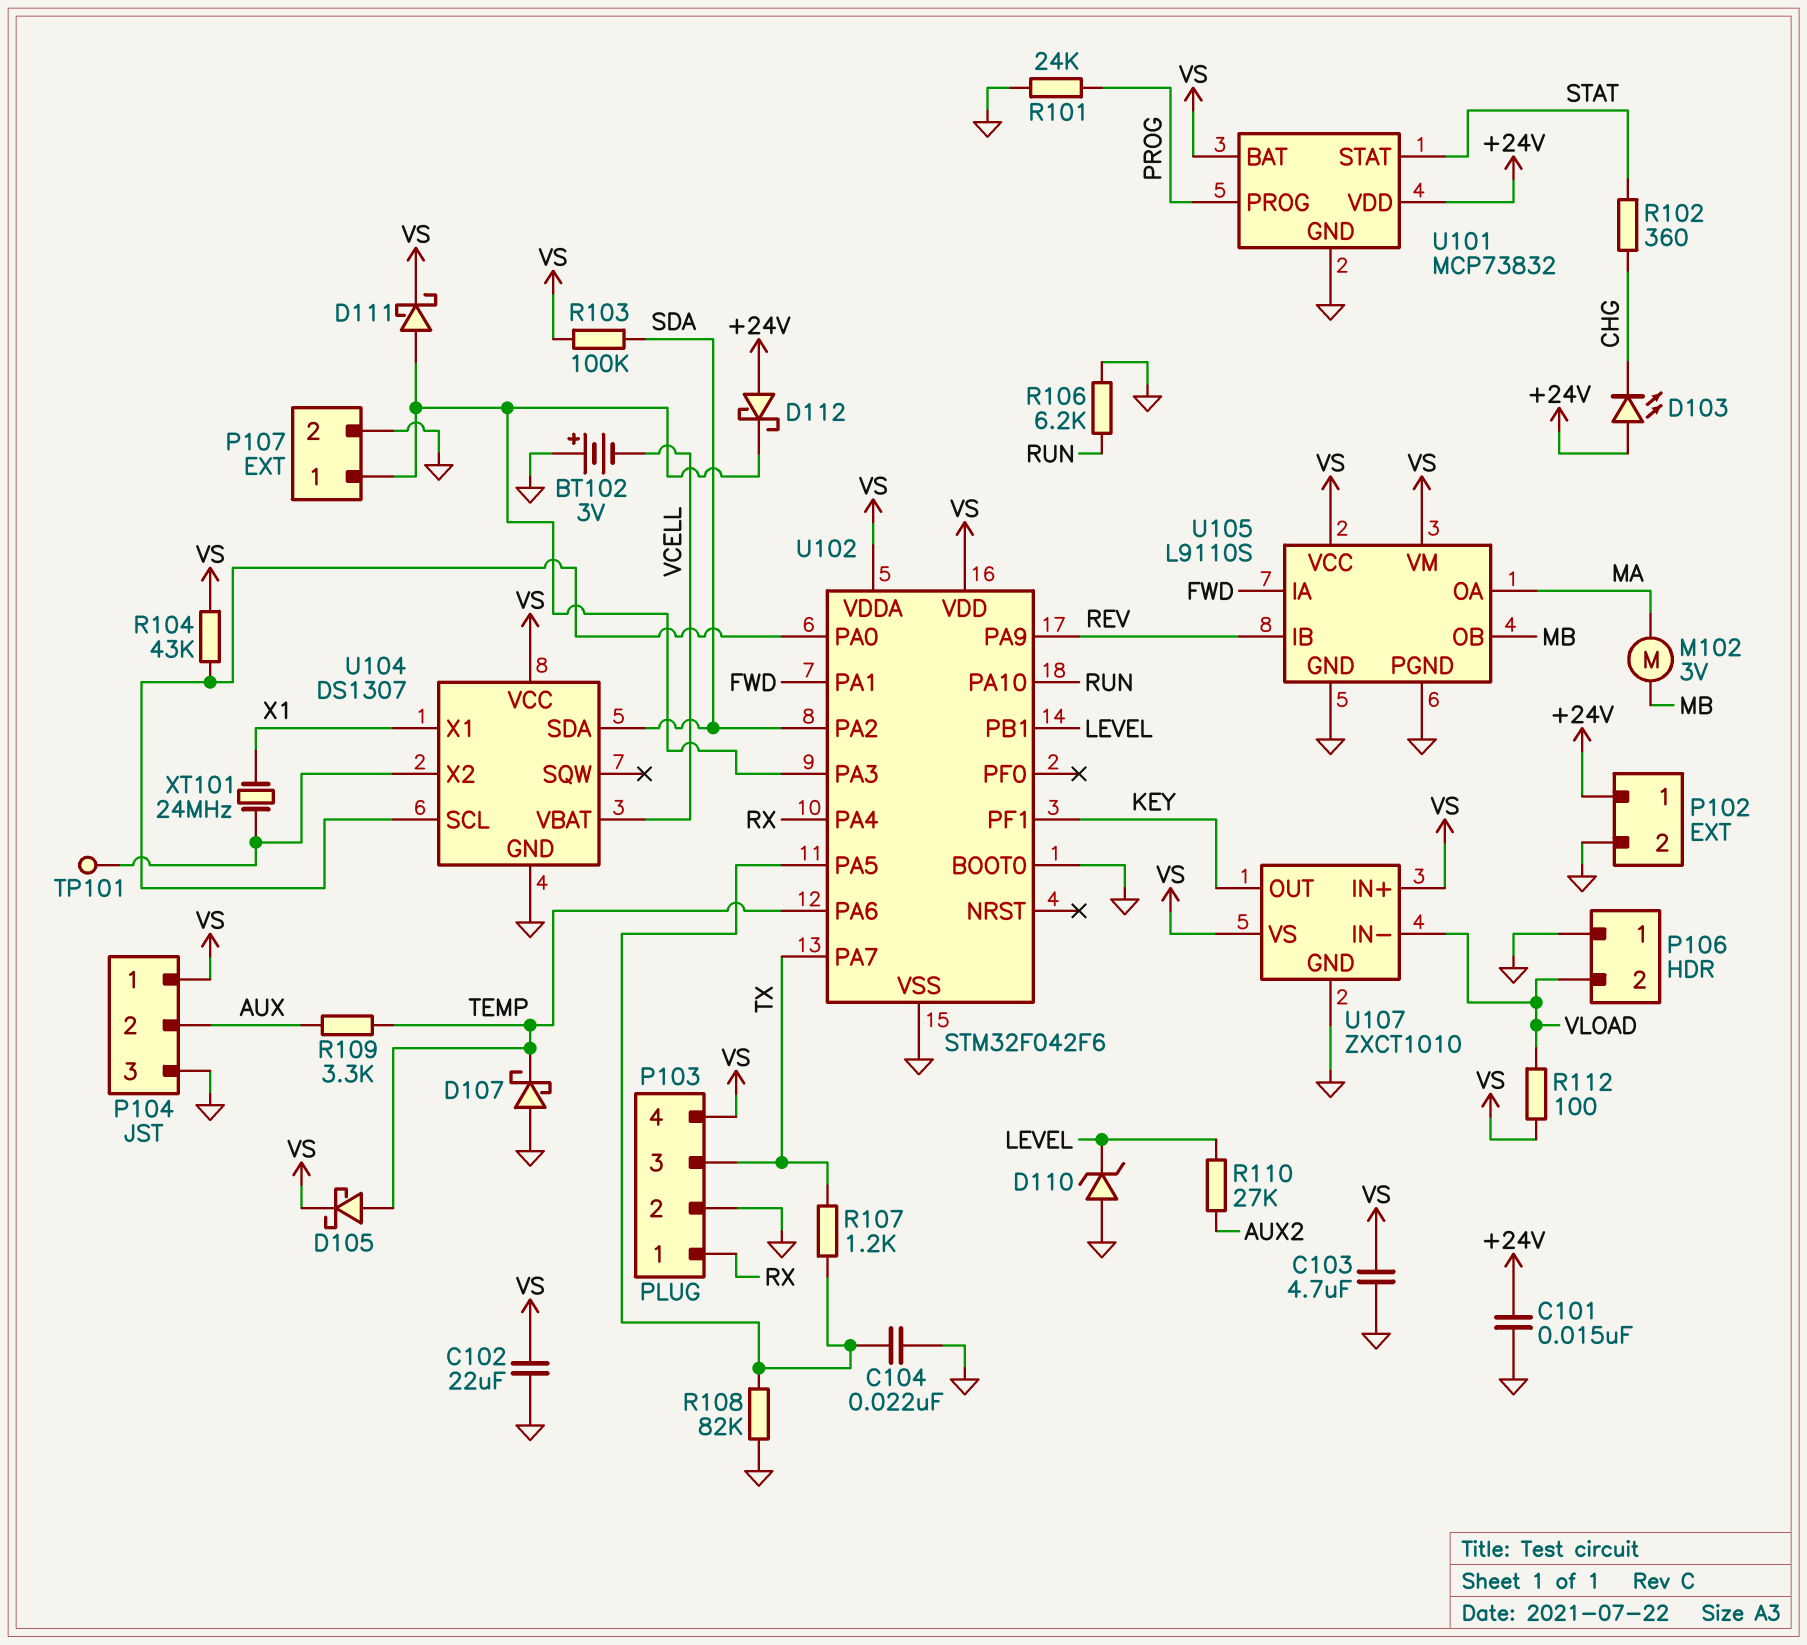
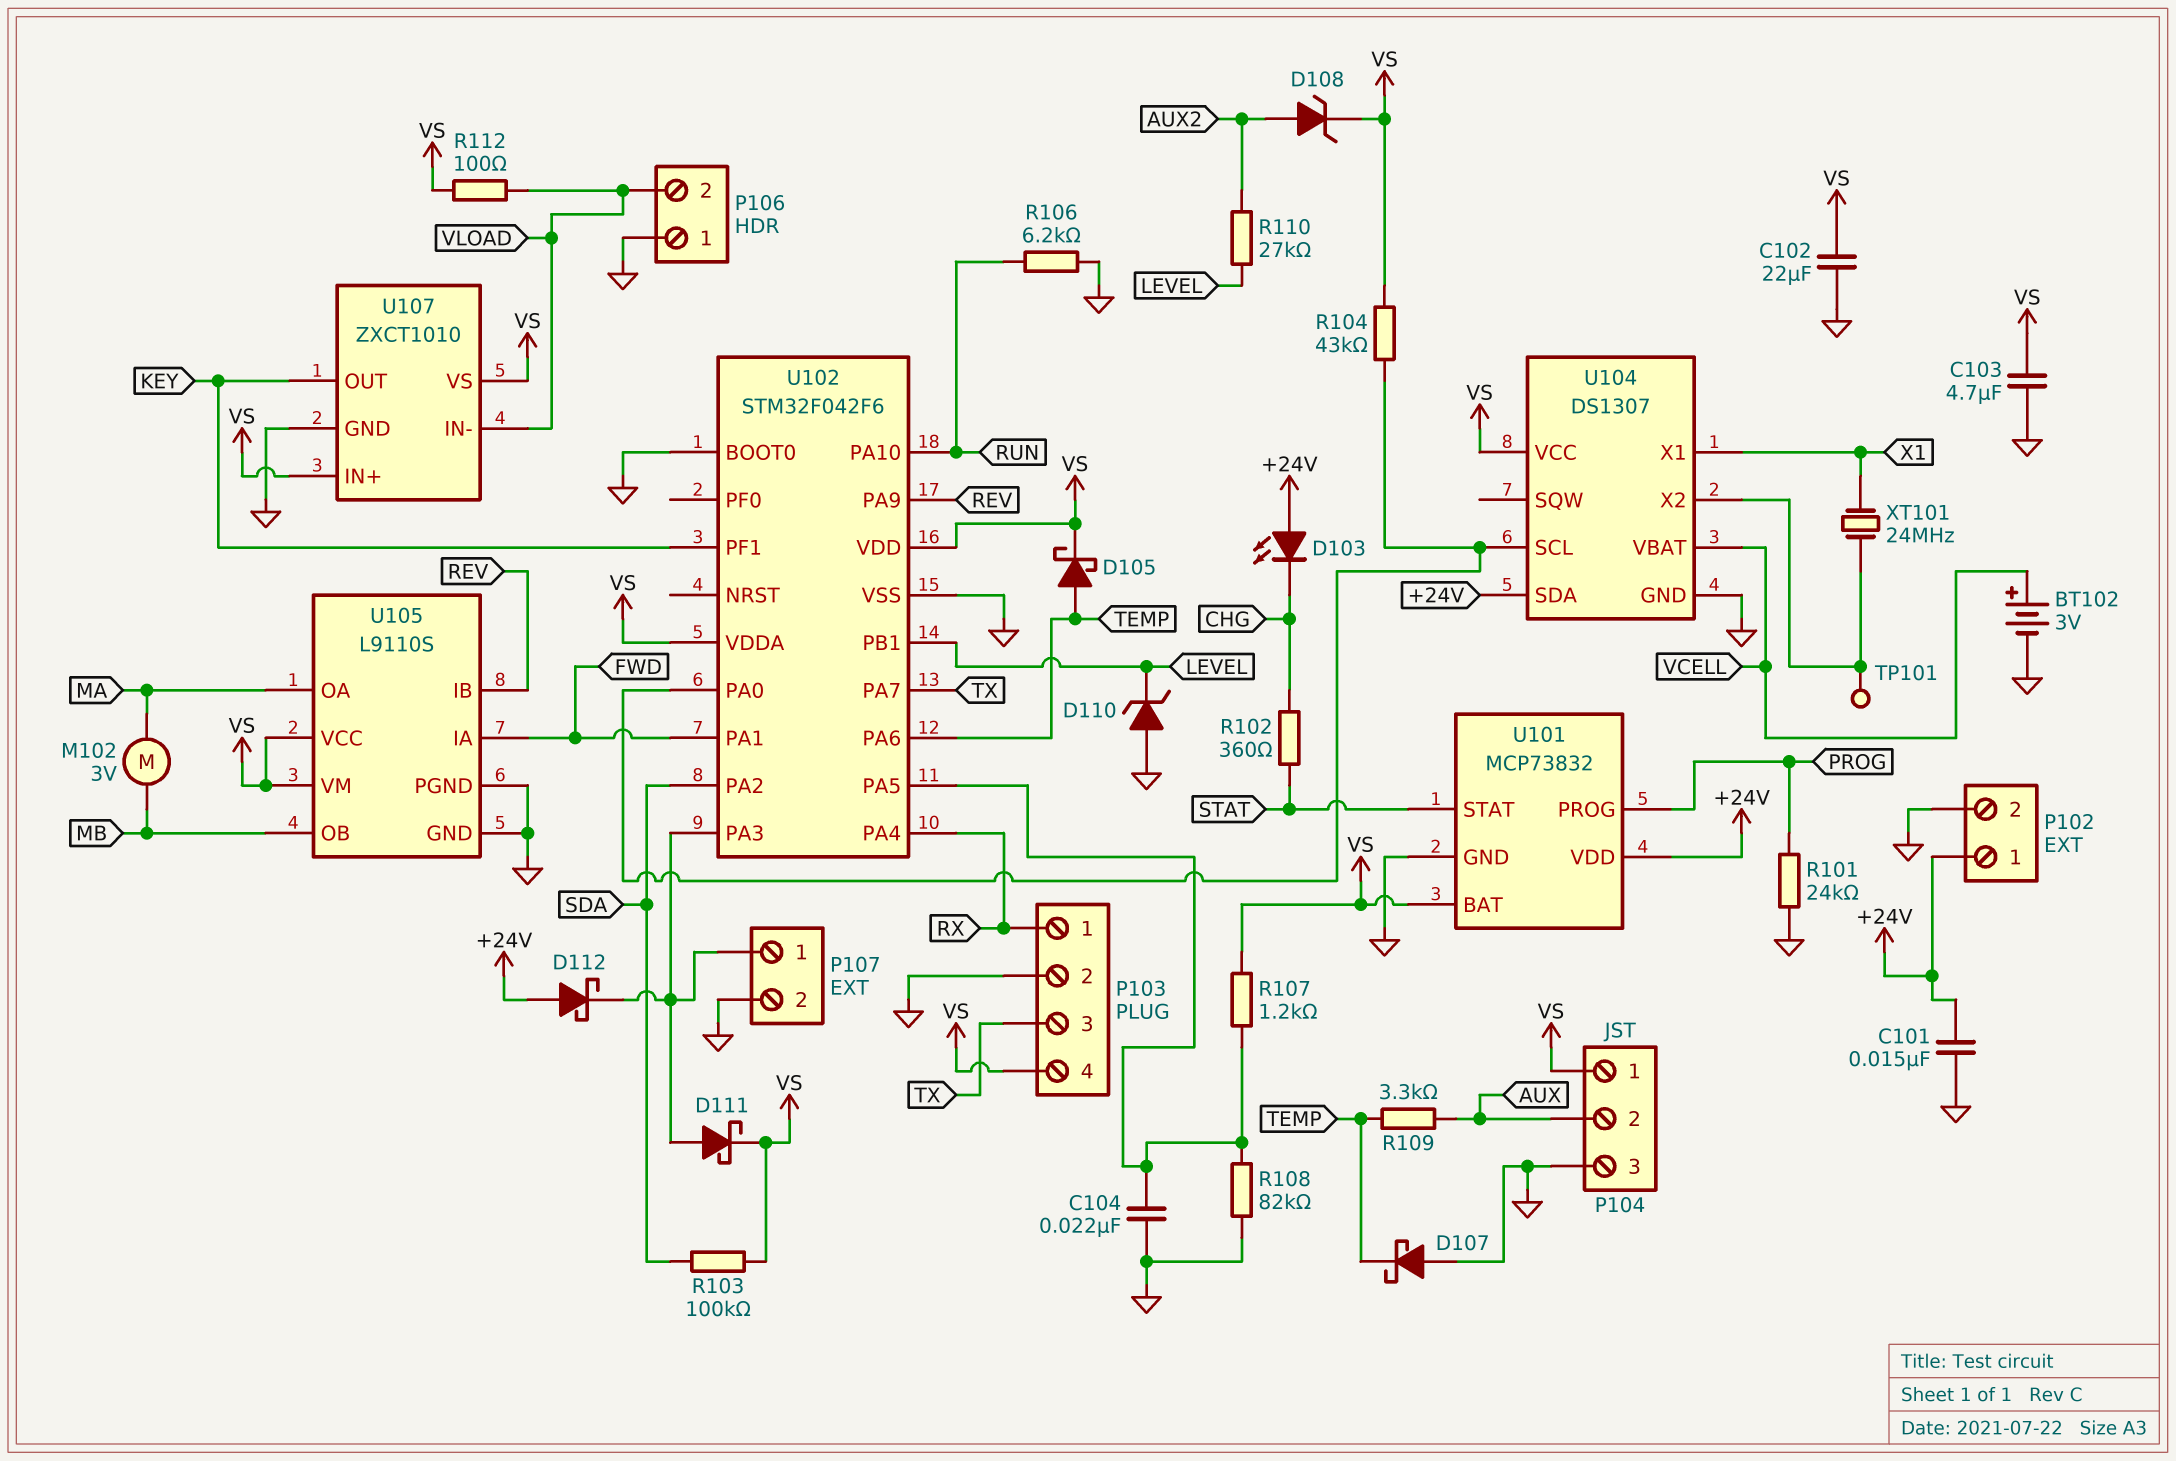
BT102: 3V (plus GND, minus VCELL) -> 3V (plus VCELL, minus GND)
D108: none -> zener (A AUX2, K VS)
R107: 1.2k (TX, U102/PA5) -> 1.2k (U102/PA5, VS)
U104 pin SDA: SDA -> +24V

